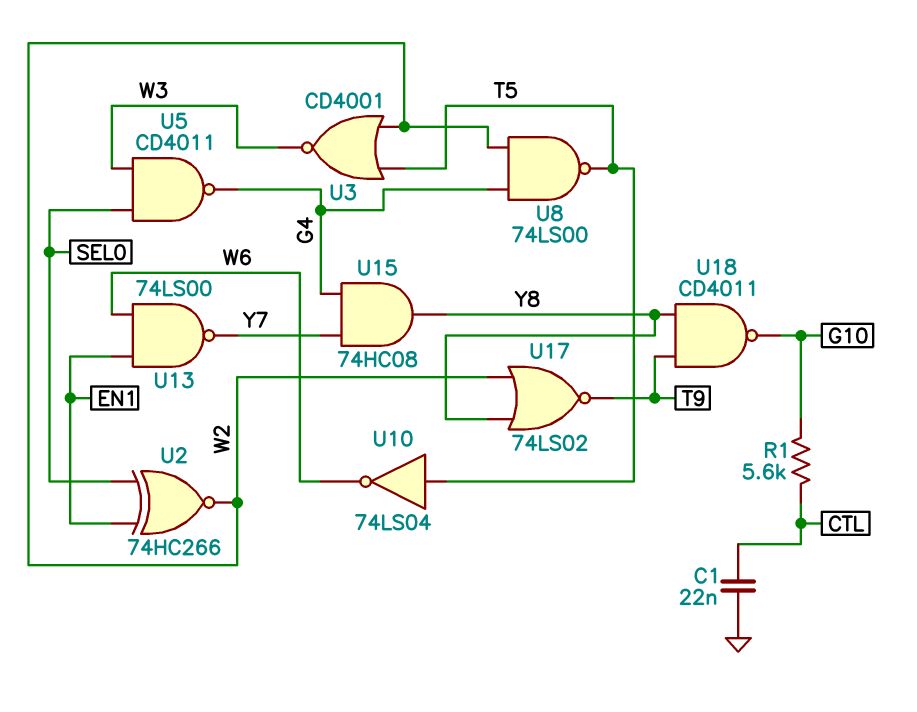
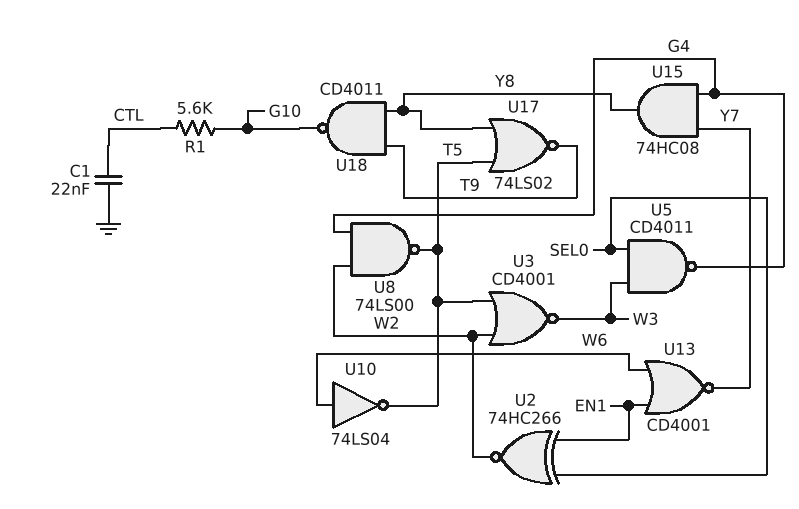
U10: NOT 74LS04 (in T5, out W6) -> NOT 74LS04 (in W6, out T5)
U13: NAND 74LS00 (in EN1, in W6, out Y7) -> NOR CD4001 (in EN1, in W6, out Y7)
U17: NOR 74LS02 (in W2, in Y8, out T9) -> NOR 74LS02 (in T5, in Y8, out T9)

